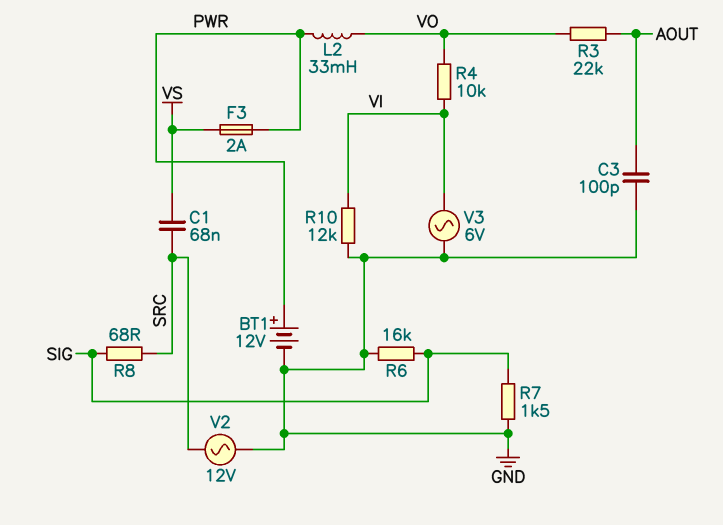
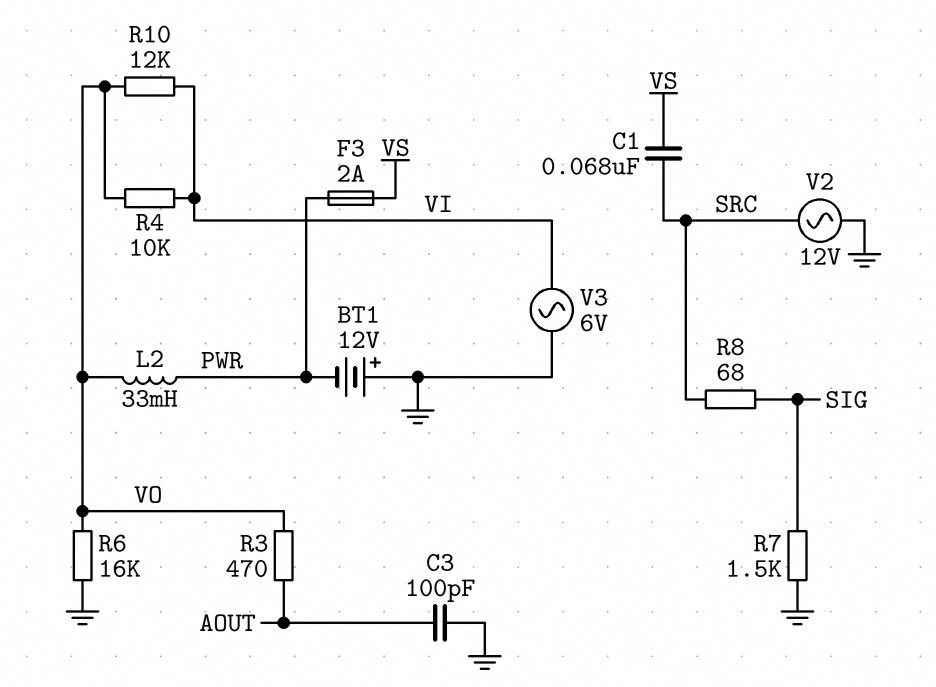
BT1: 12V (plus PWR, minus GND) -> 12V (plus GND, minus PWR)
R3: 22k (AOUT, VO) -> 470 (AOUT, VO)
R6: 16k (GND, SIG) -> 16k (GND, VO)
R10: 12k (GND, VI) -> 12k (VI, VO)

